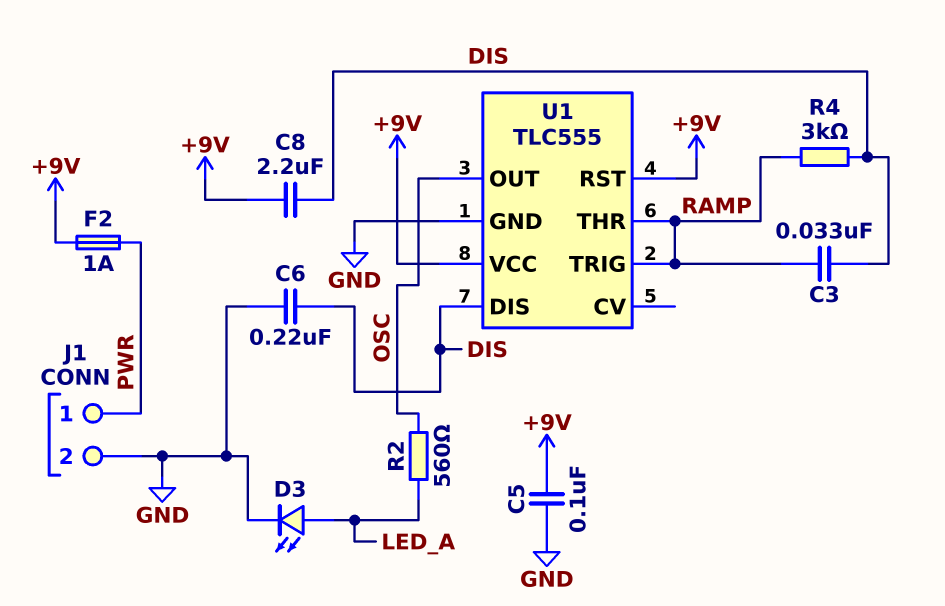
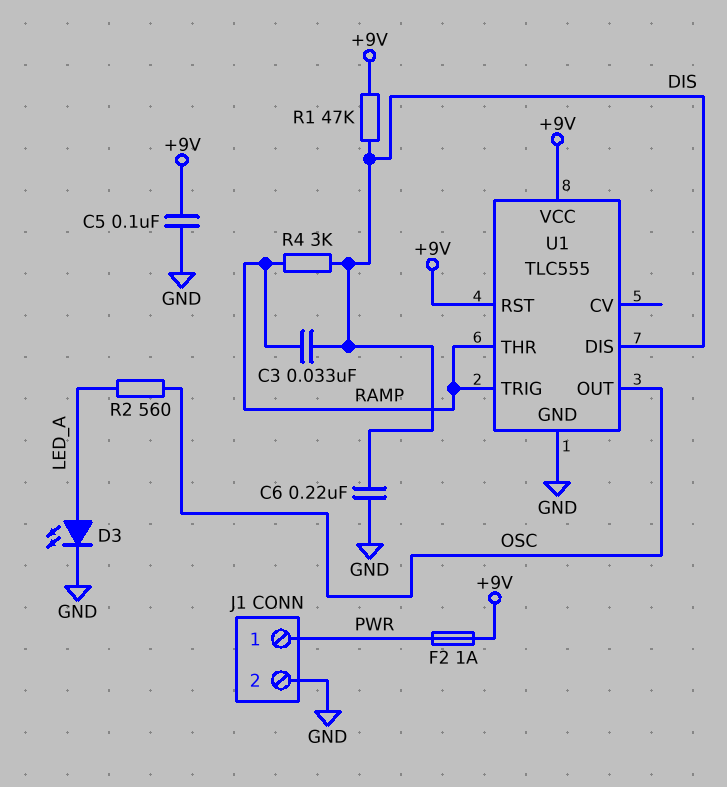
C8: 2.2uF (+9V, DIS) -> none
R1: none -> 47k (+9V, DIS)

